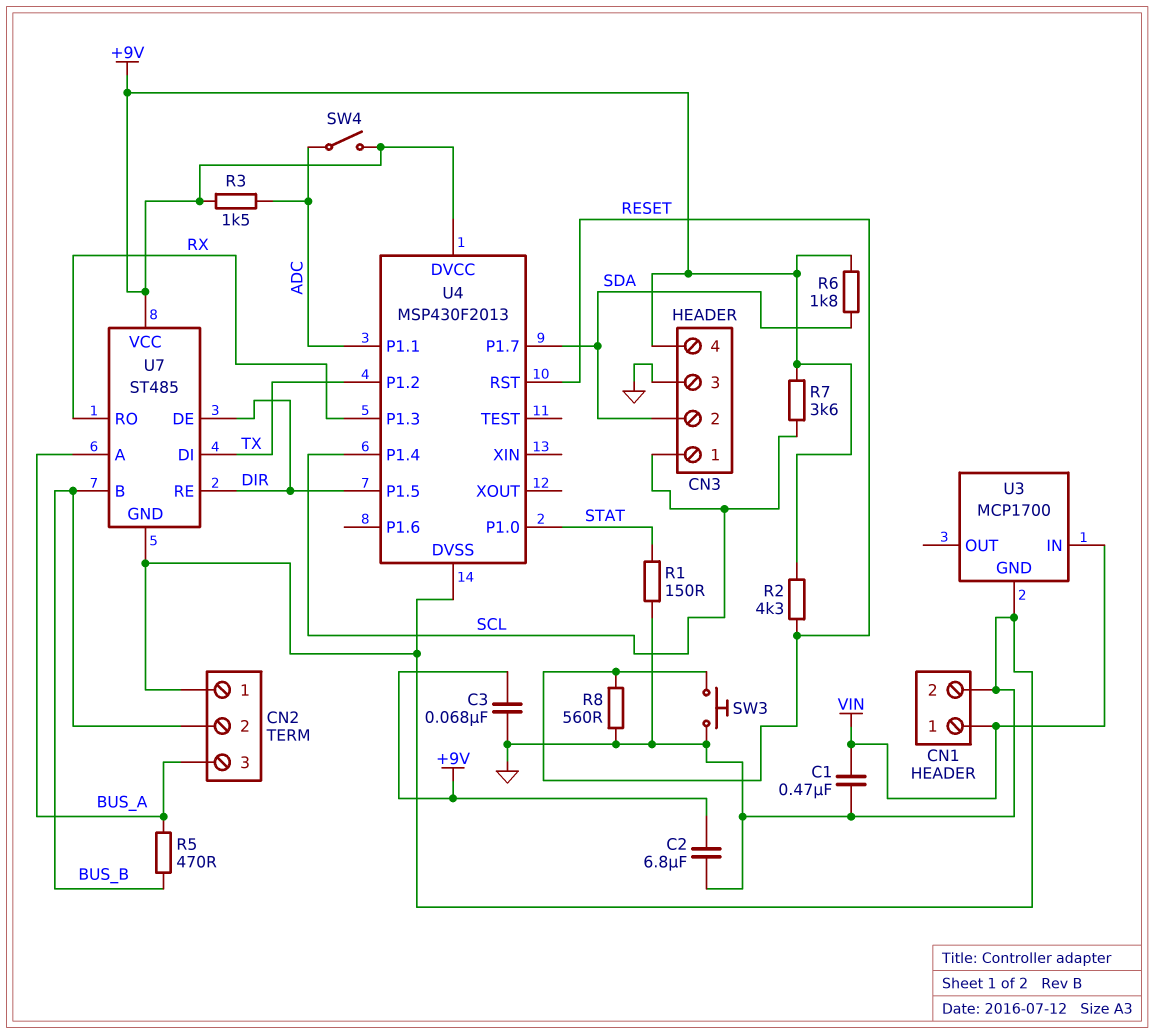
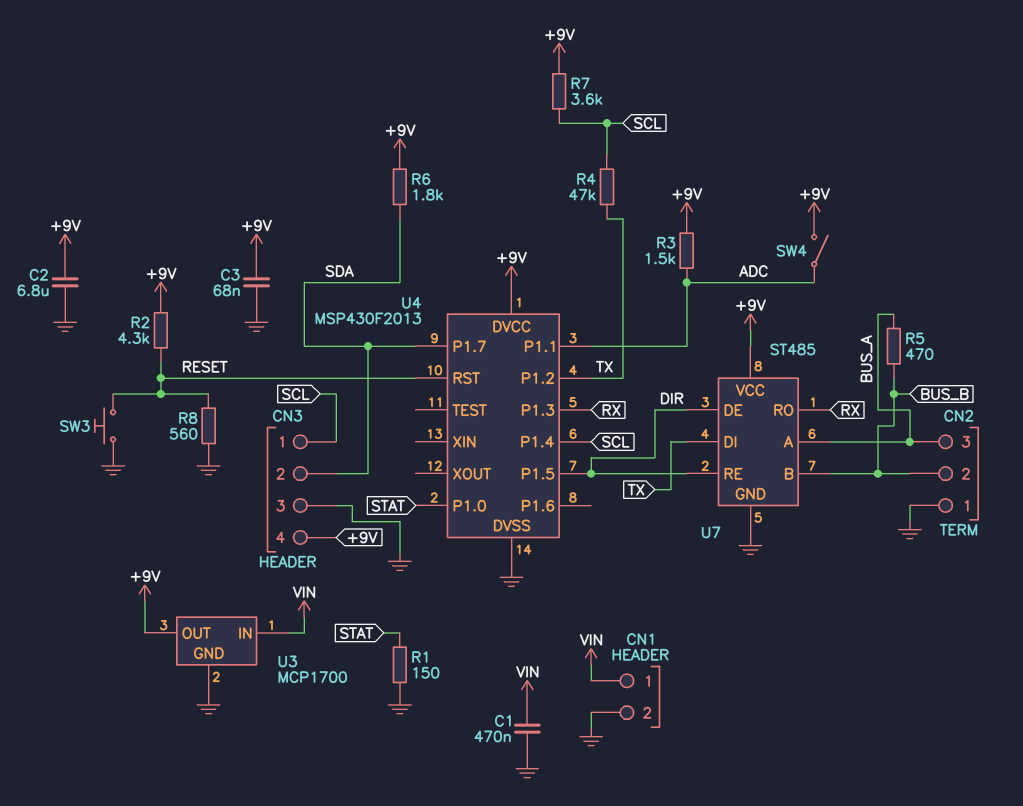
R4: none -> 47k (SCL, TX)
U3 pin OUT: none -> +9V

